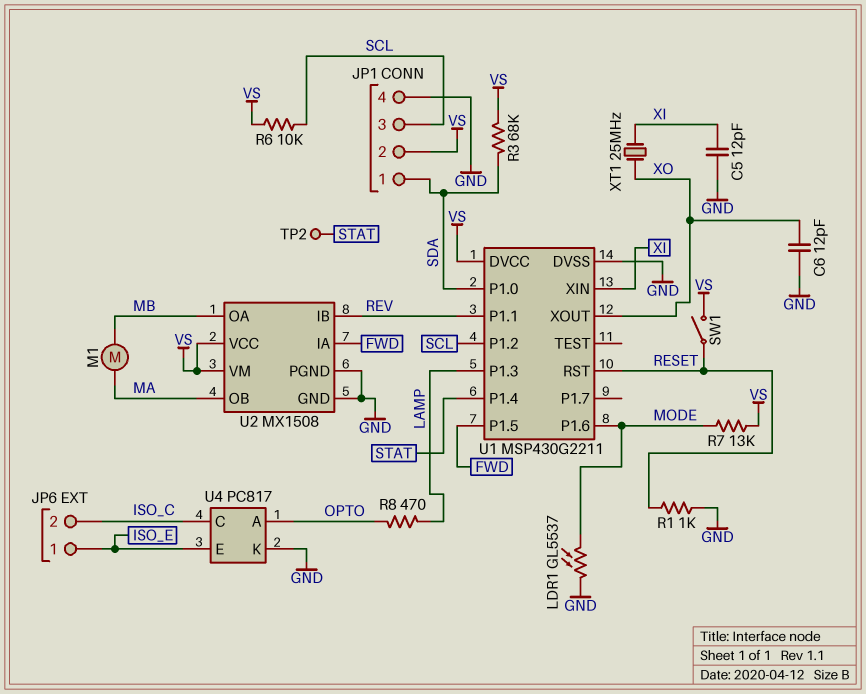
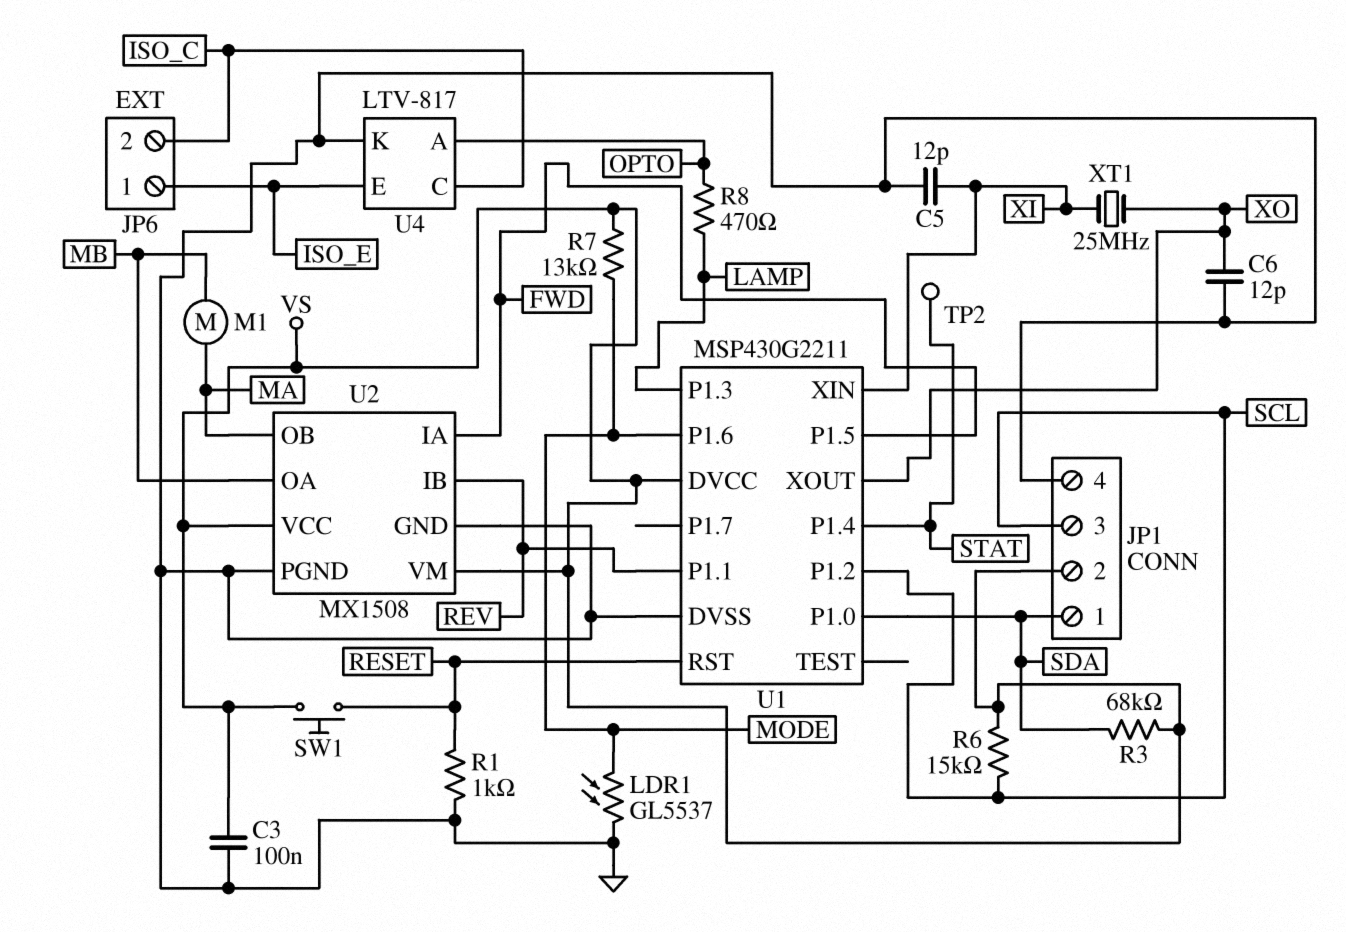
C3: none -> 100nF (GND, VS)
R6: 10k (SCL, VS) -> 15k (SCL, VS)
SW1: switch (RESET, VS) -> button (RESET, VS)
U4: PC817 -> LTV-817

